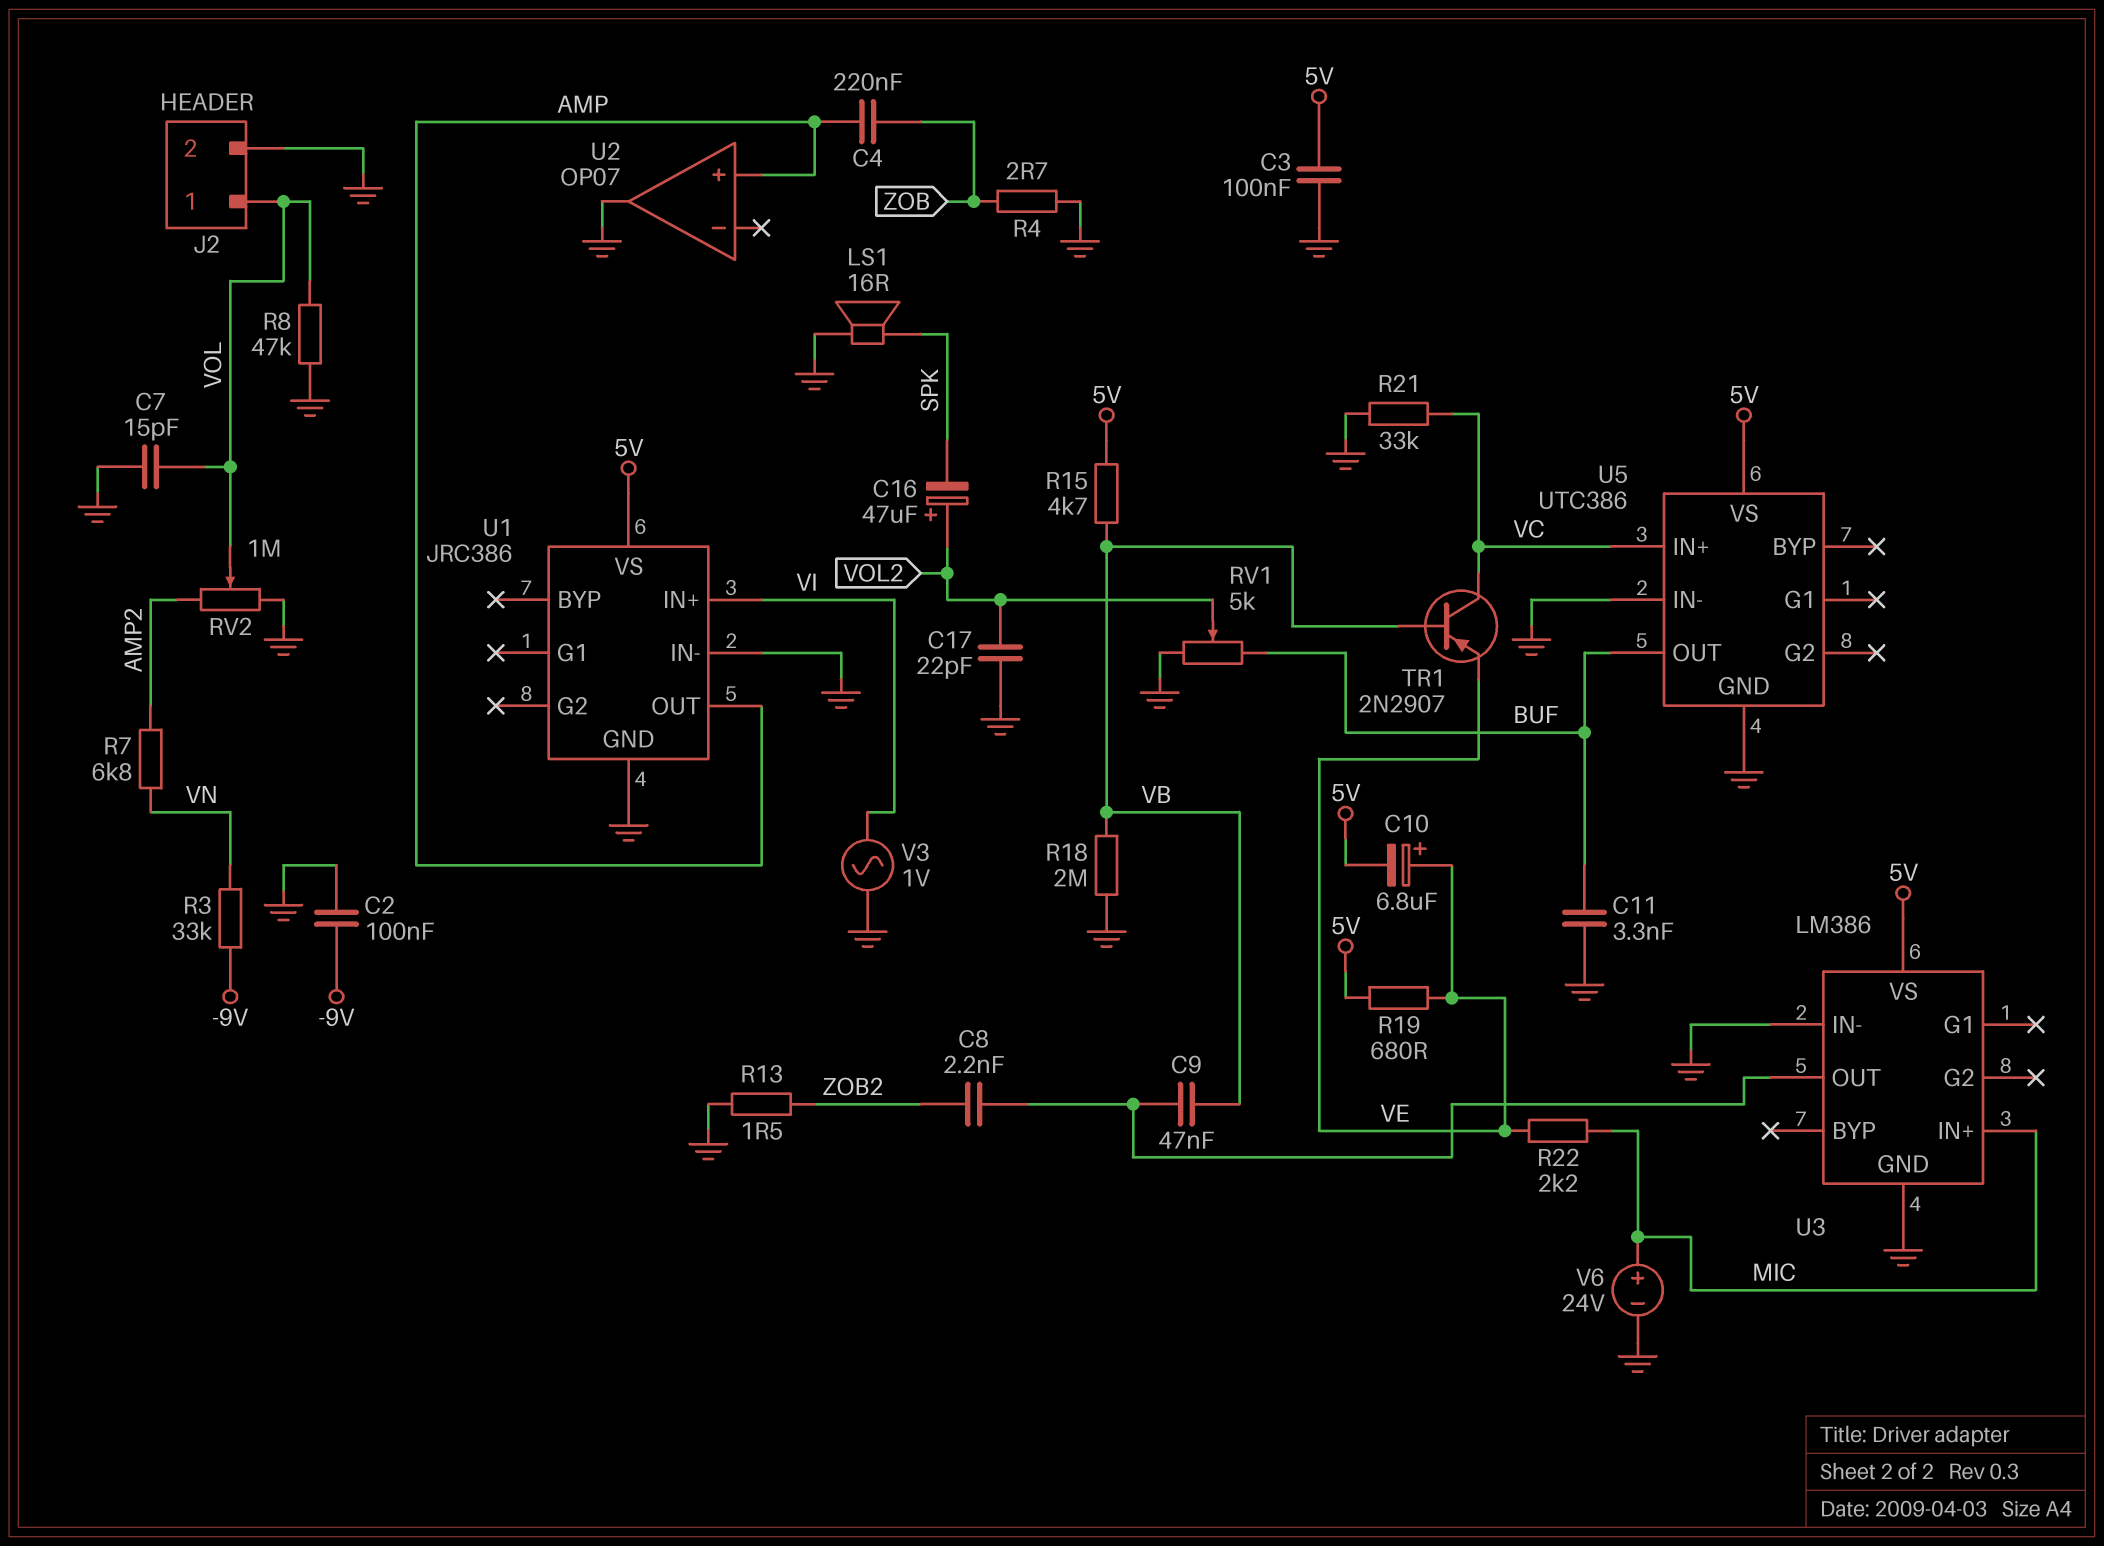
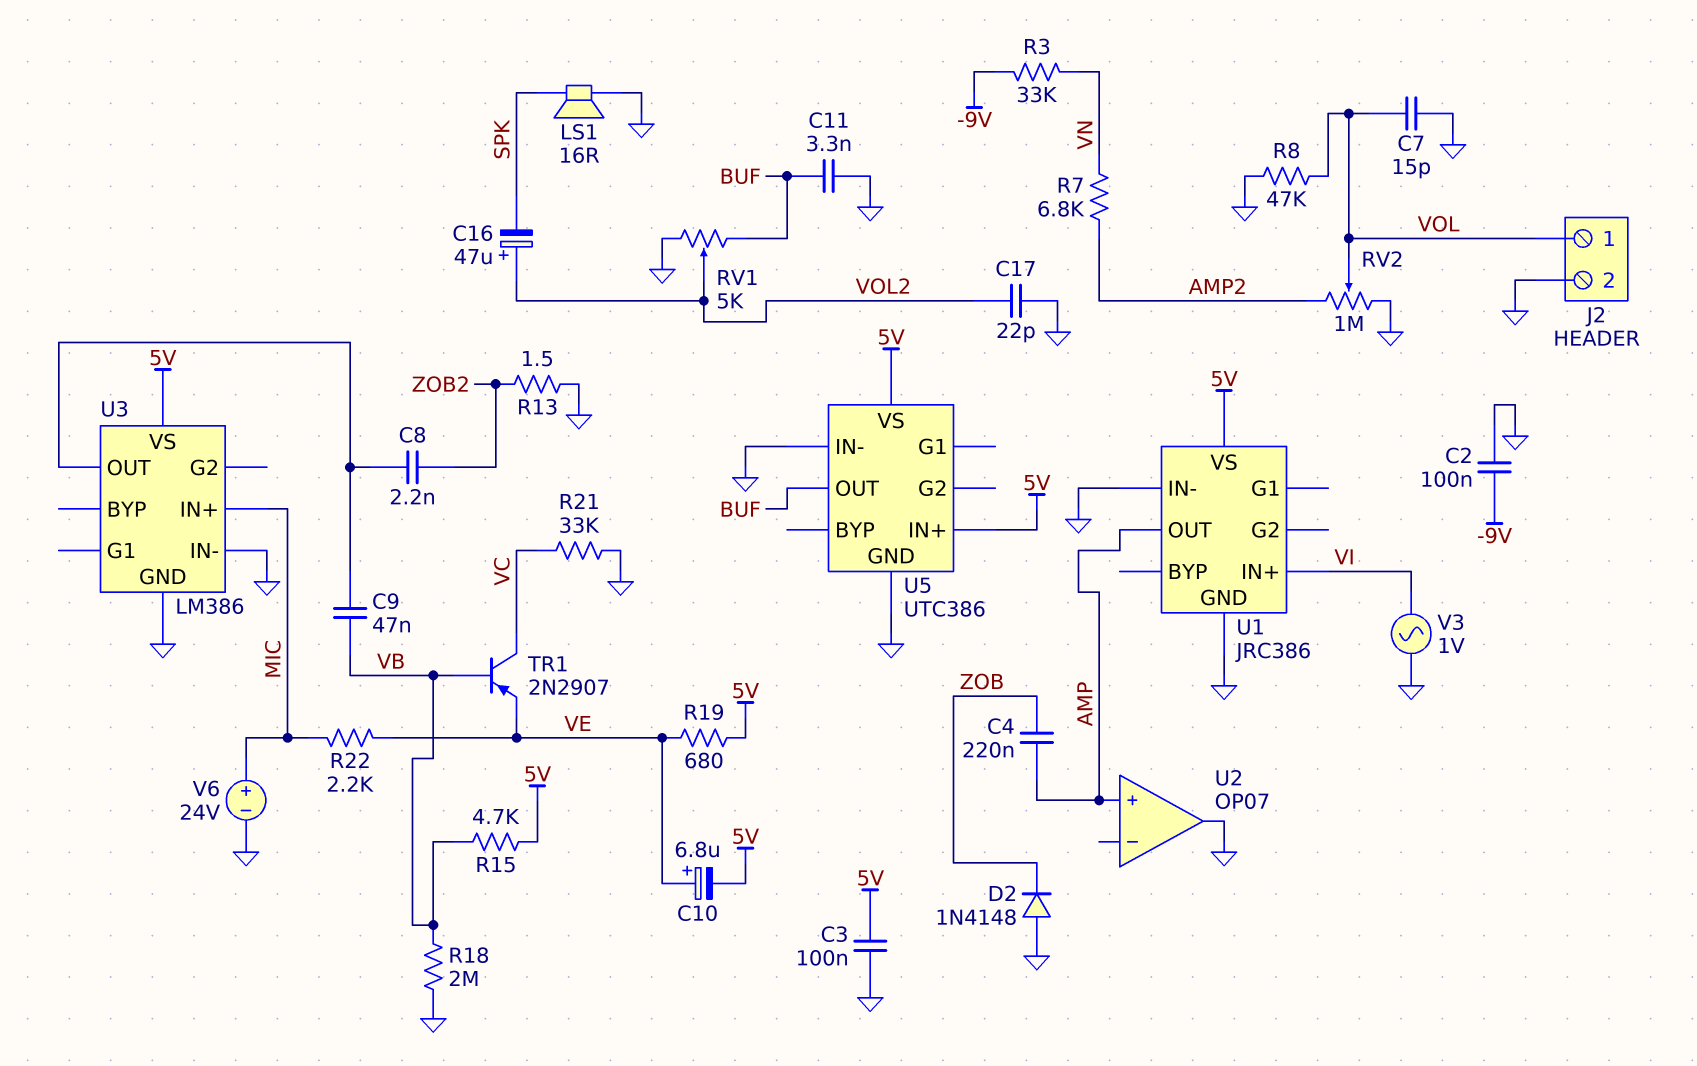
D2: none -> diode 1N4148 (A GND, K ZOB)
R4: 2.7 (GND, ZOB) -> none
U5 pin IN+: VC -> 5V

